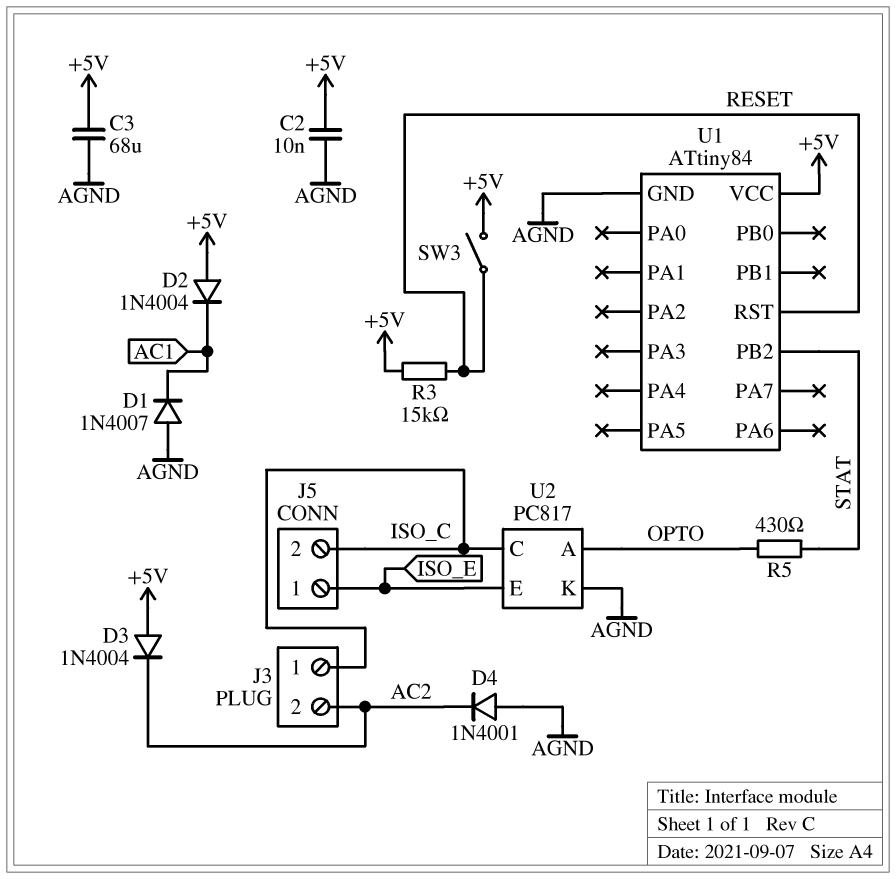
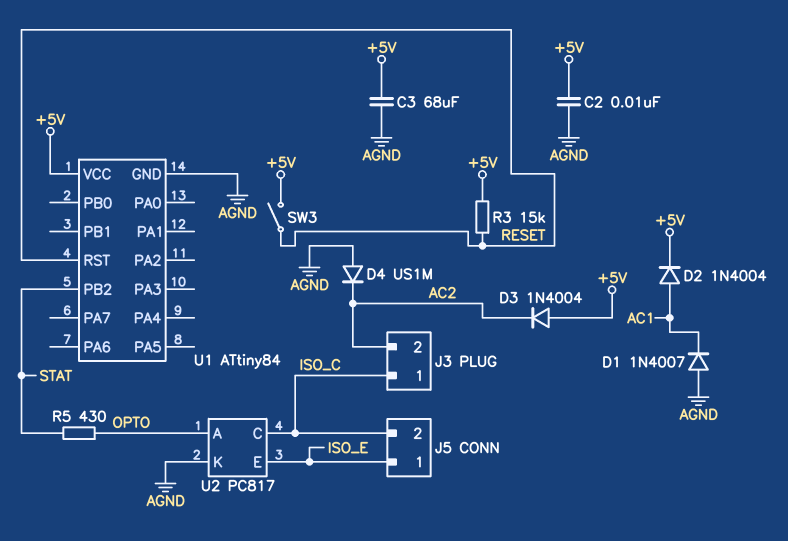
D2: diode 1N4004 (A +5V, K AC1) -> diode 1N4004 (A AC1, K +5V)
D4: diode 1N4001 (A AGND, K AC2) -> diode US1M (A AGND, K AC2)

